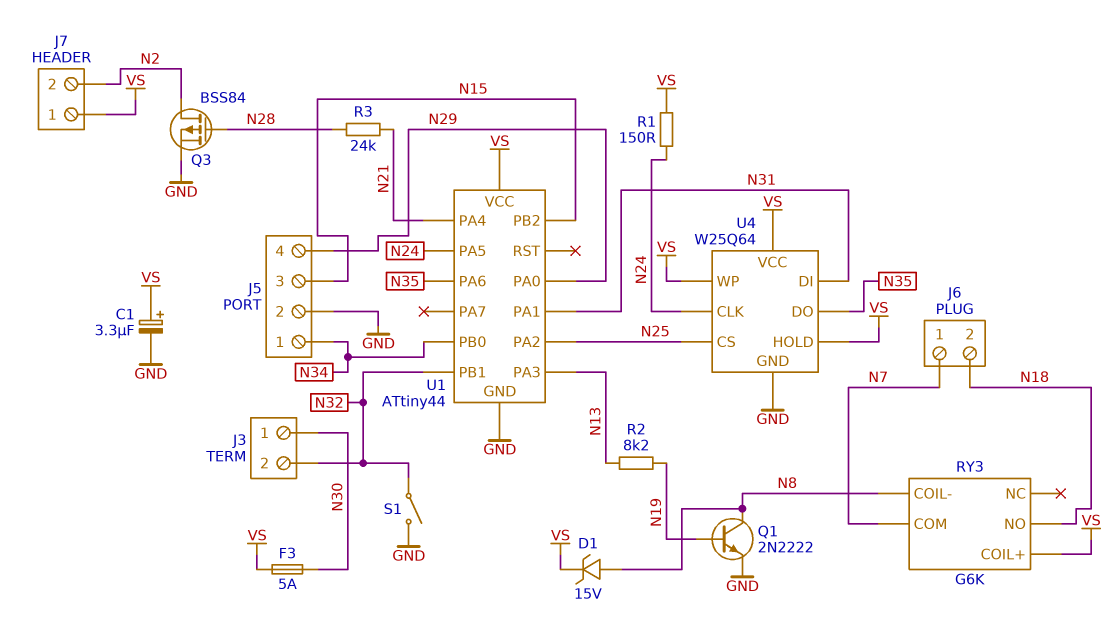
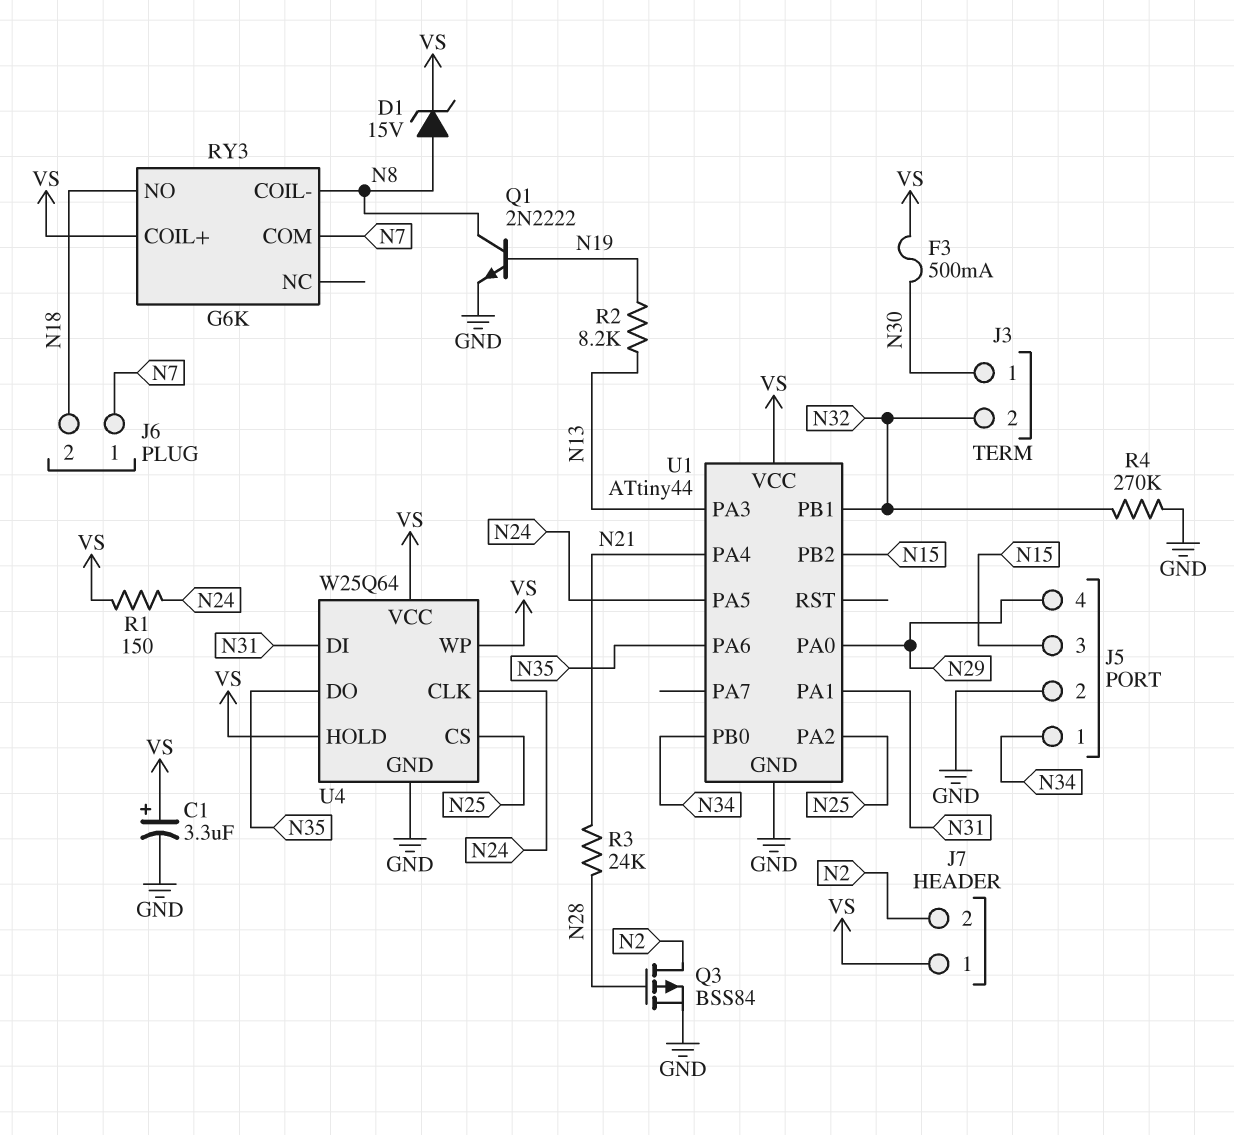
F3: 5A (N30, VS) -> 500mA (N30, VS)
R4: none -> 270k (GND, N32)
S1: switch (GND, N32) -> none

